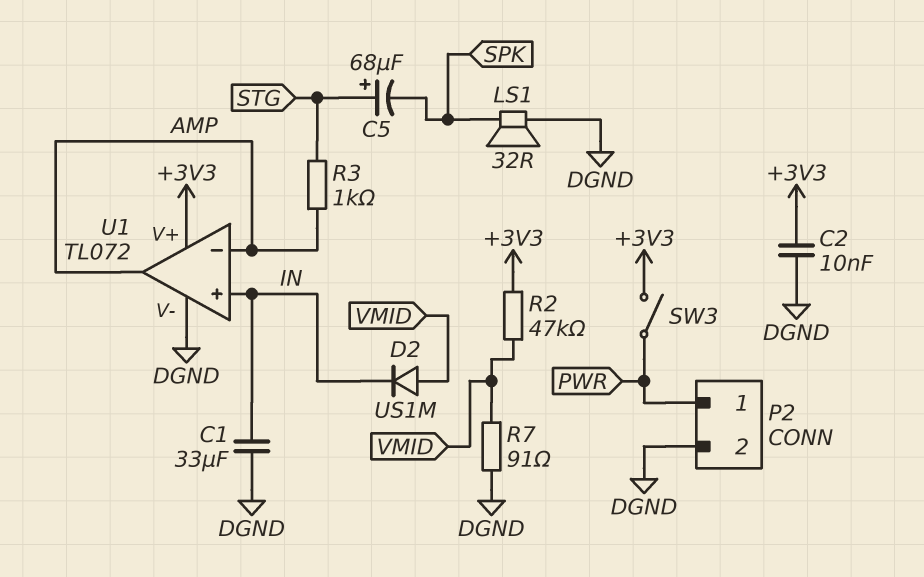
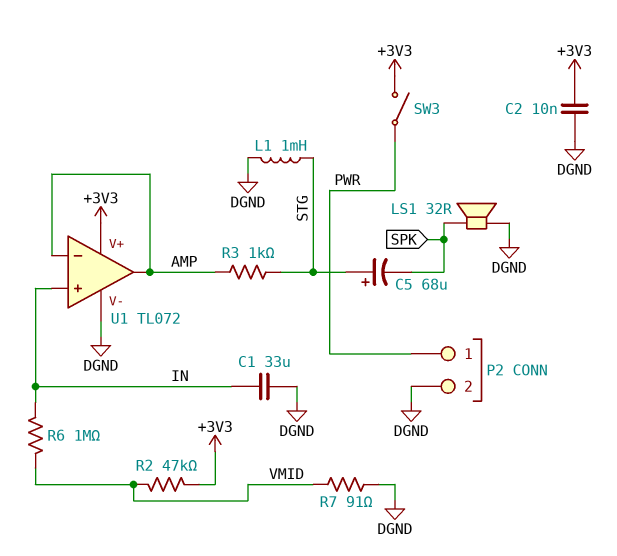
D2: diode US1M (A VMID, K IN) -> none
L1: none -> 1mH (DGND, STG)
R6: none -> 1M (IN, VMID)

